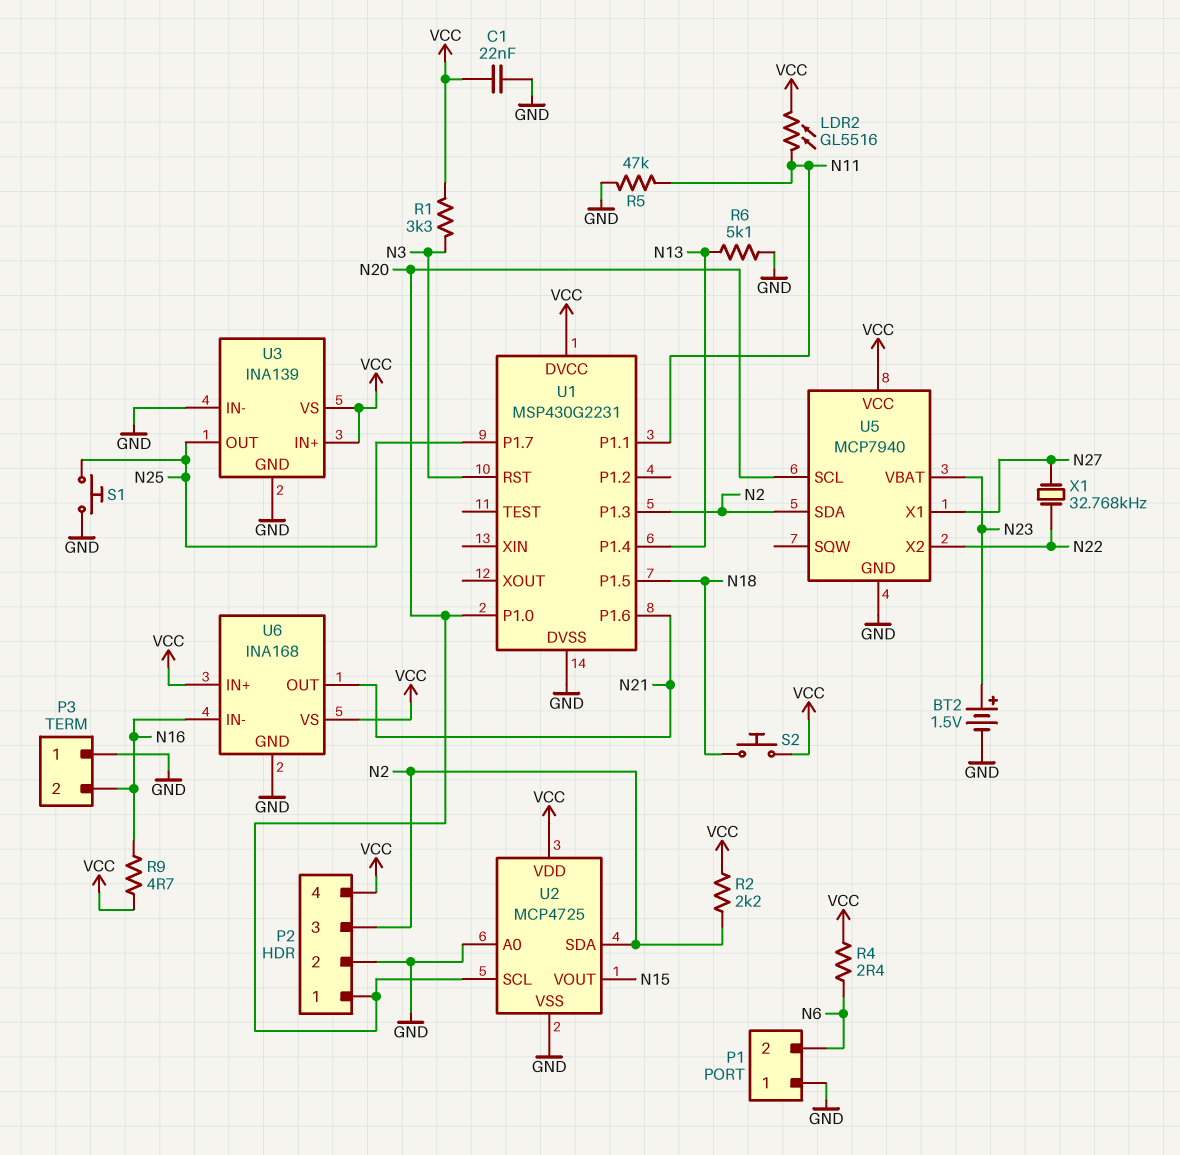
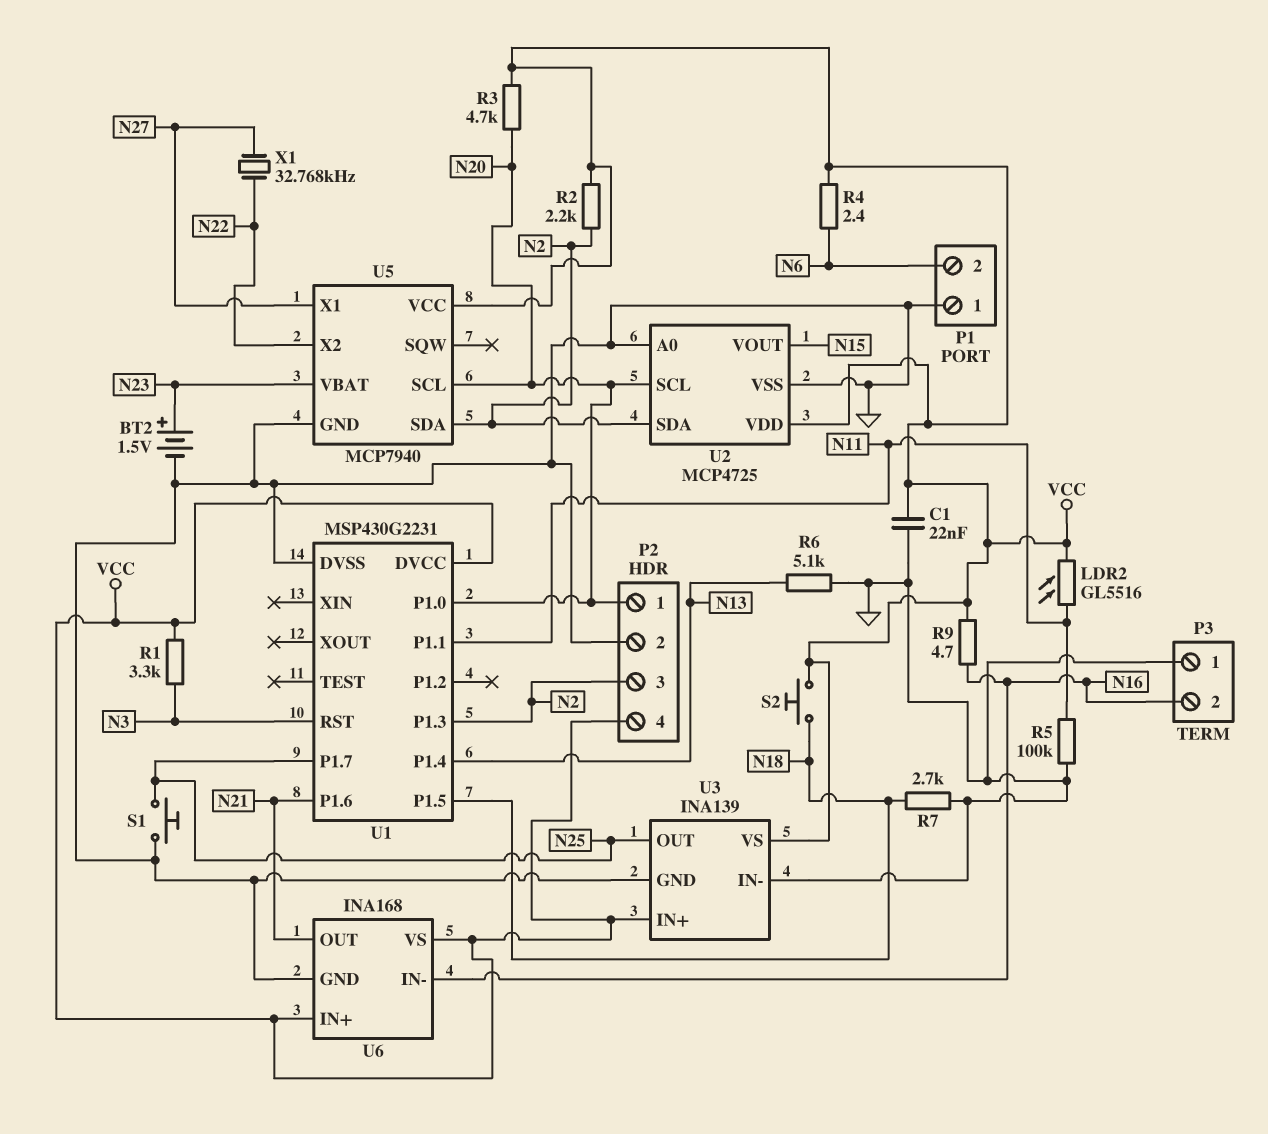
R3: none -> 4.7k (N20, VCC)
R5: 47k (GND, N11) -> 100k (GND, N11)
R7: none -> 2.7k (GND, N18)

